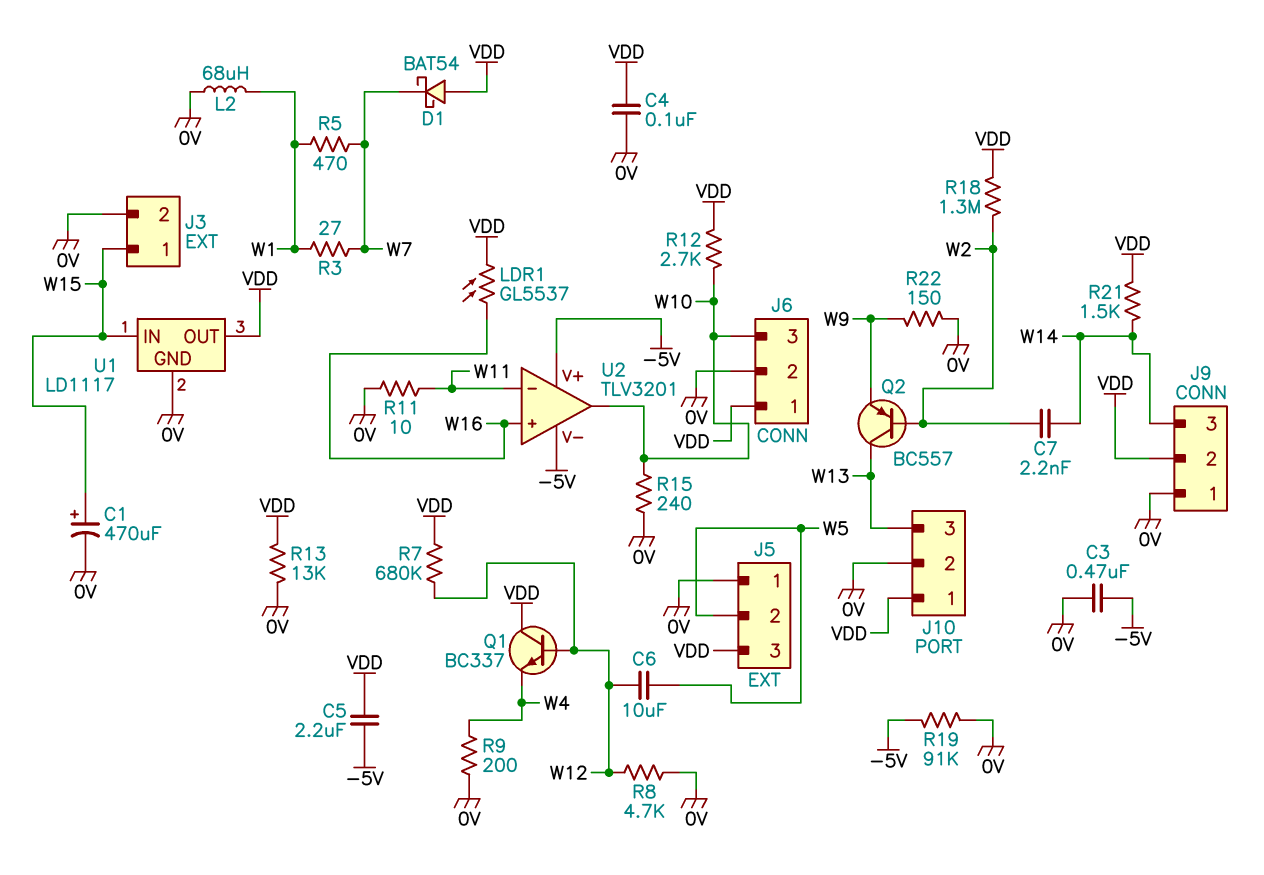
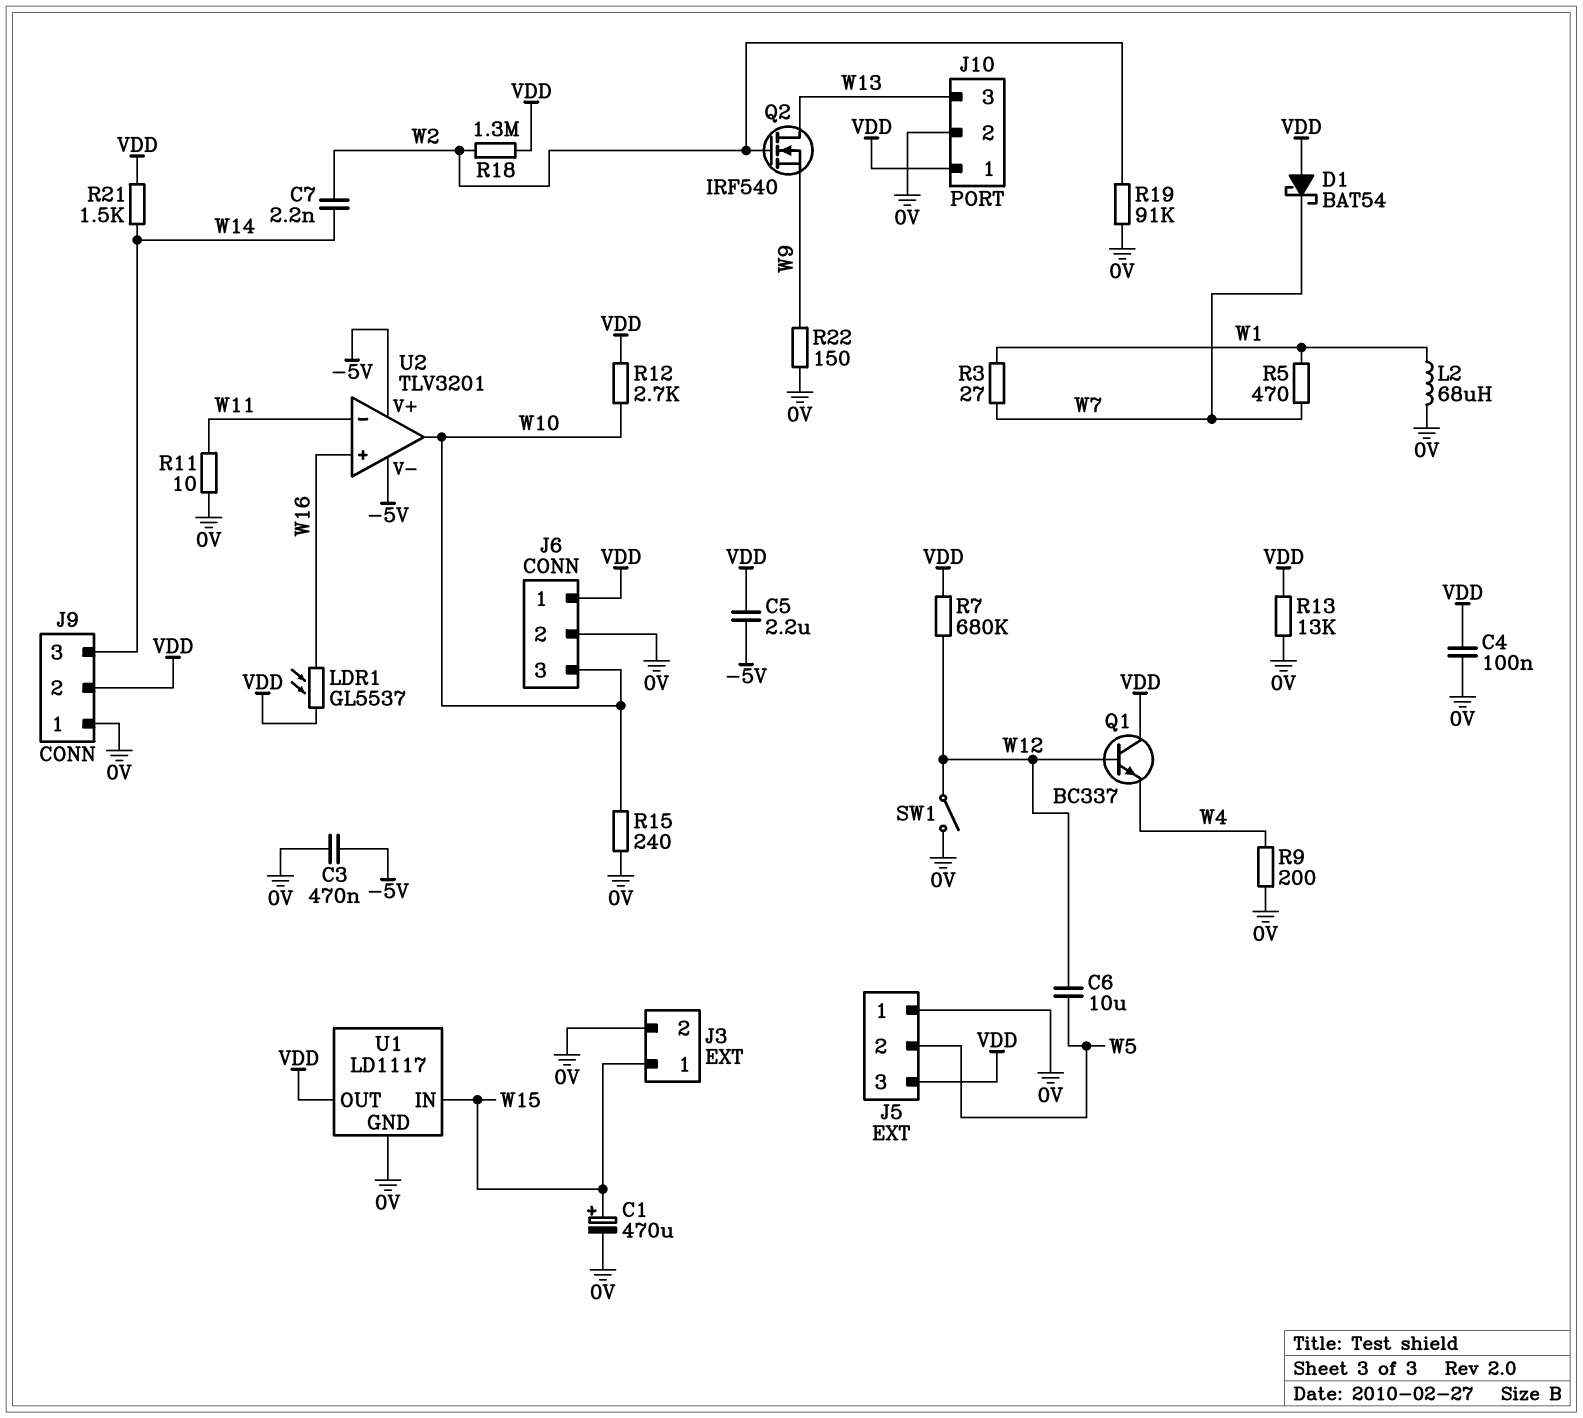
Q2: PNP BC557 (B W2, C W13, E W9) -> NMOS IRF540 (G W2, D W13, S W9)
R8: 4.7k (0V, W12) -> none
R19: 91k (-5V, 0V) -> 91k (0V, W2)
SW1: none -> switch (0V, W12)

